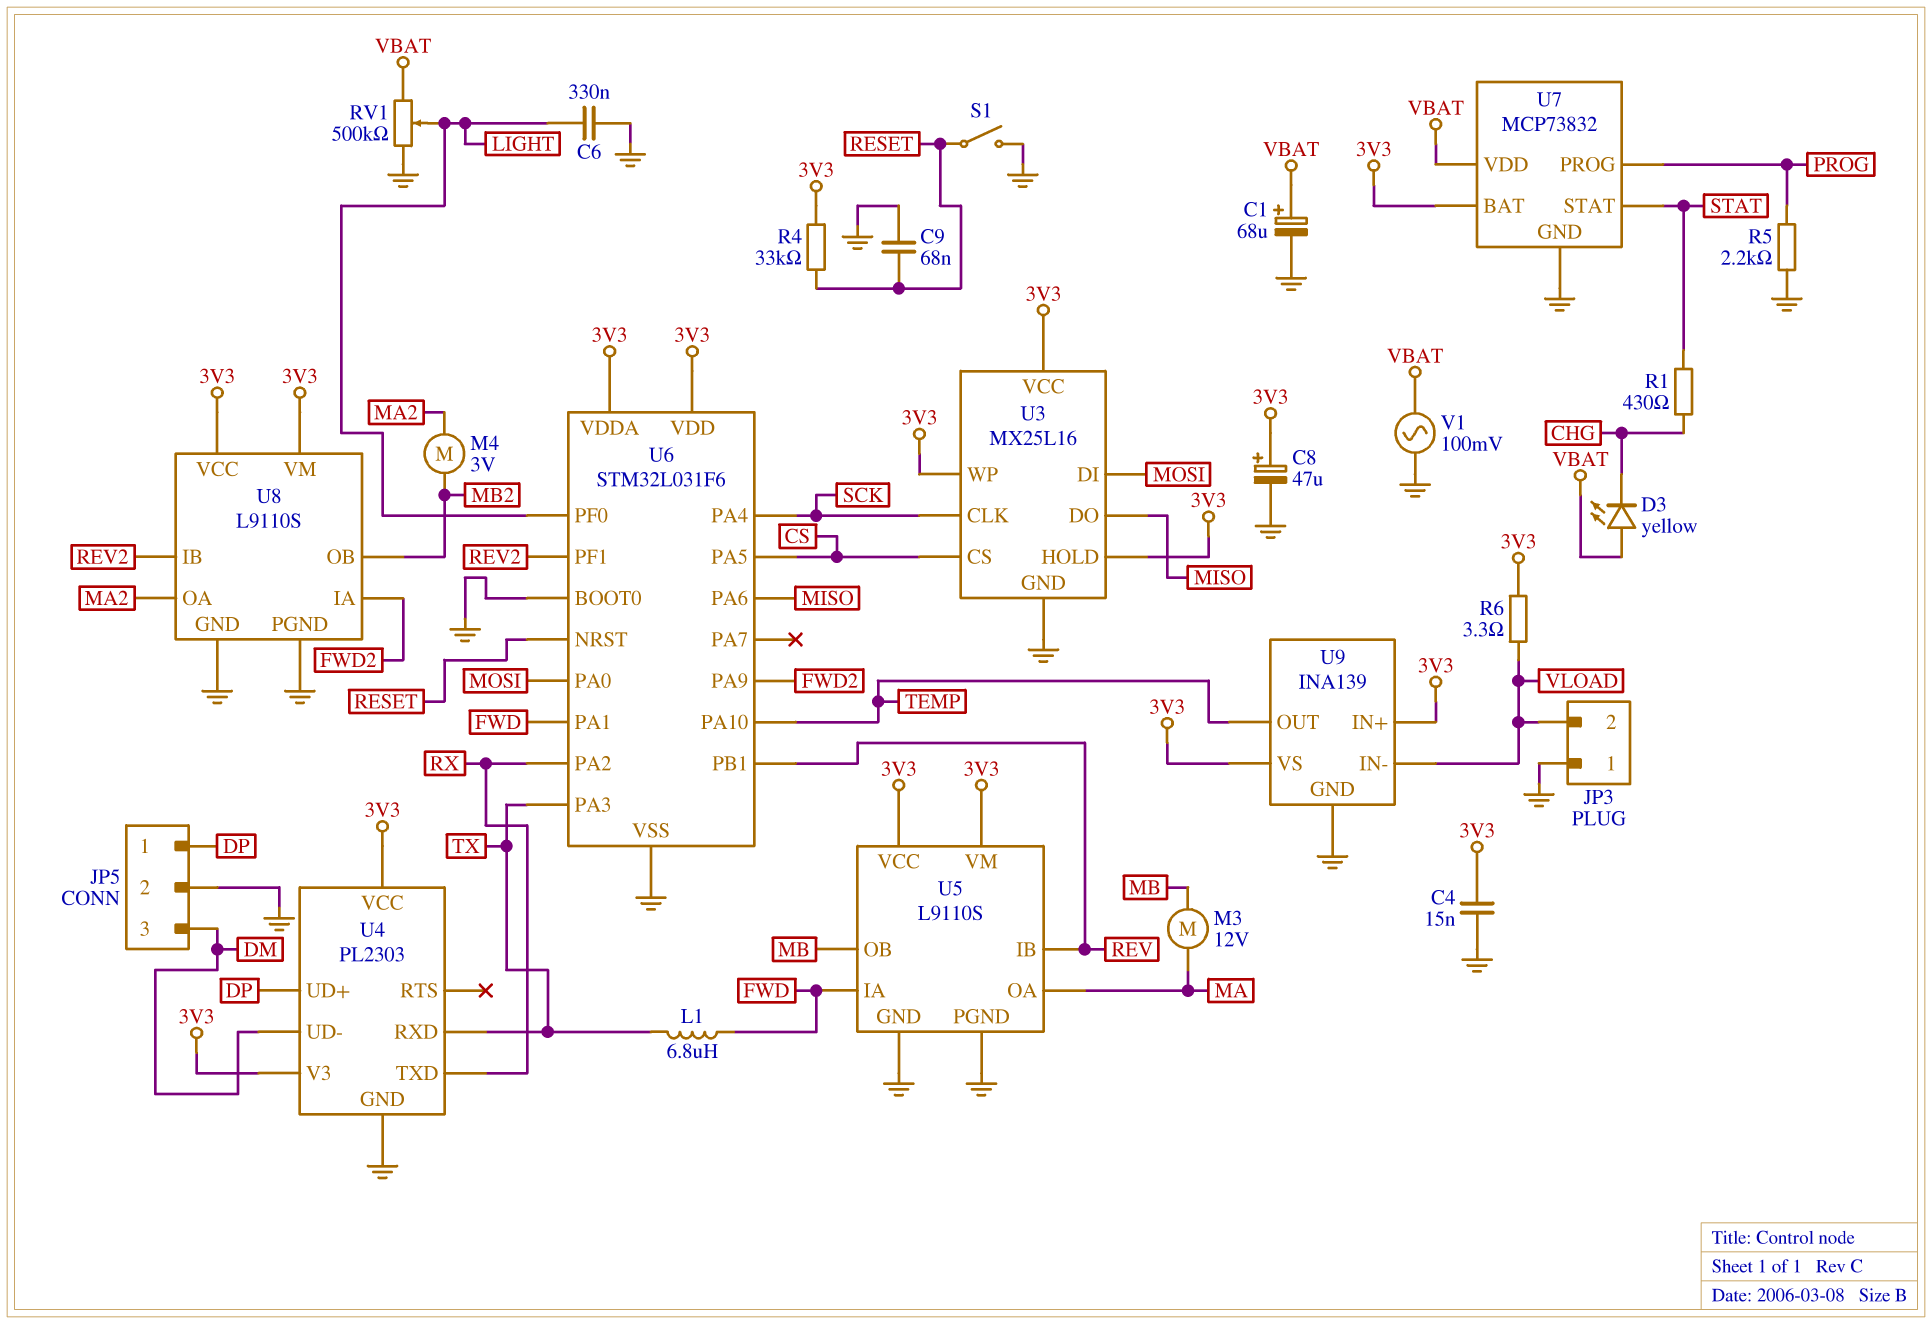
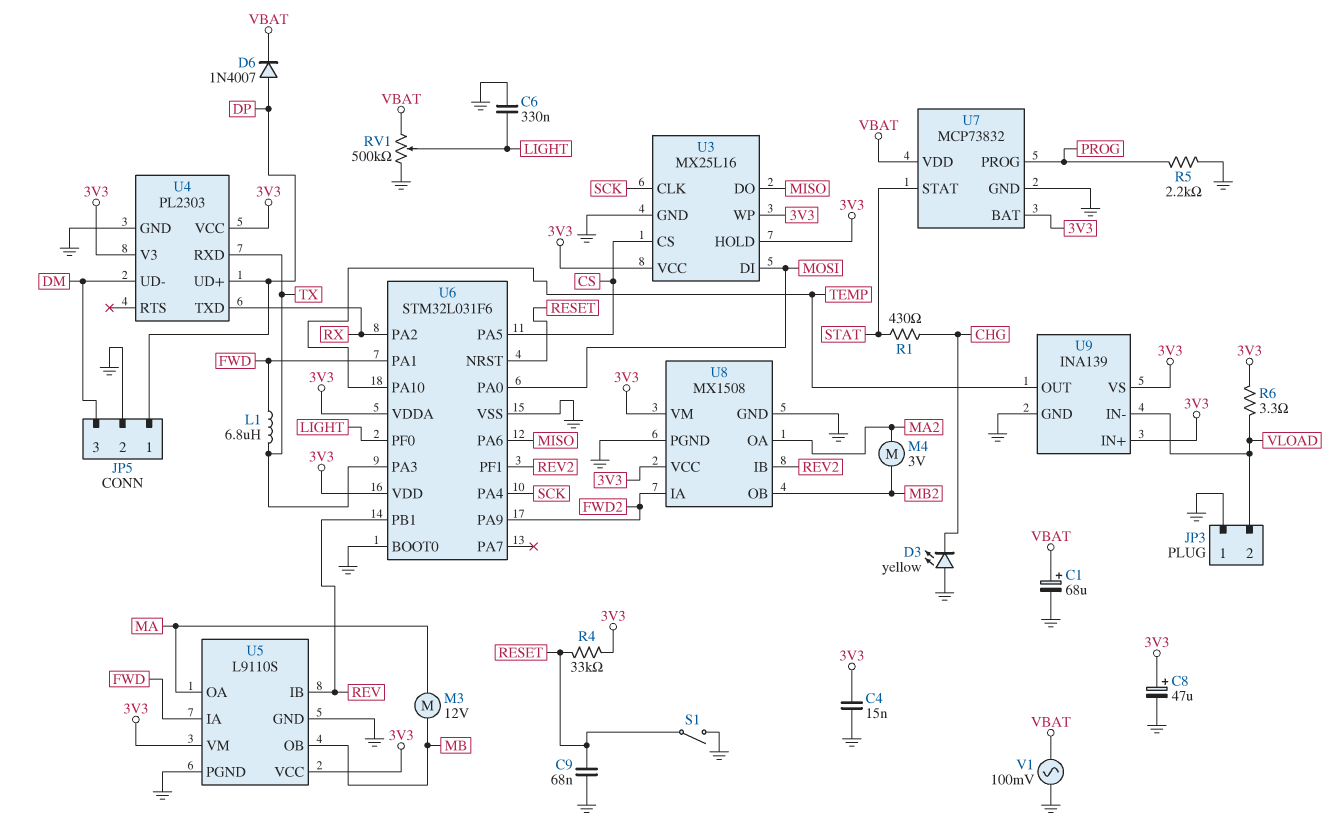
D3: LED yellow (A VBAT, K CHG) -> LED yellow (A GND, K CHG)
D6: none -> diode 1N4007 (A DP, K VBAT)
U8: L9110S -> MX1508

